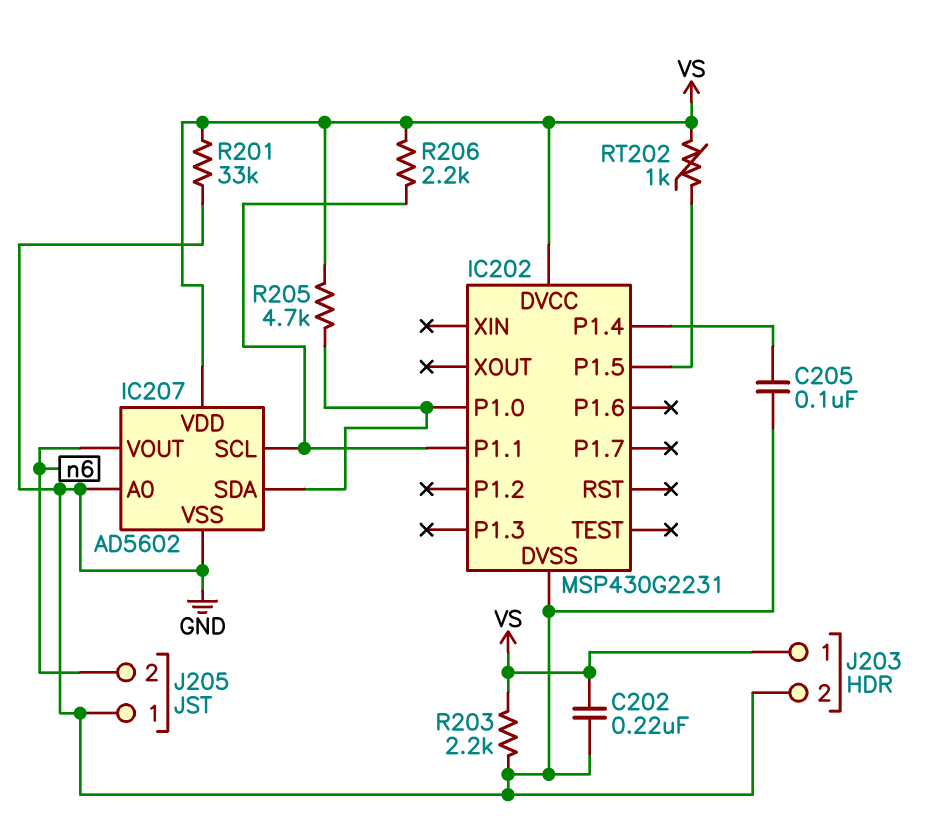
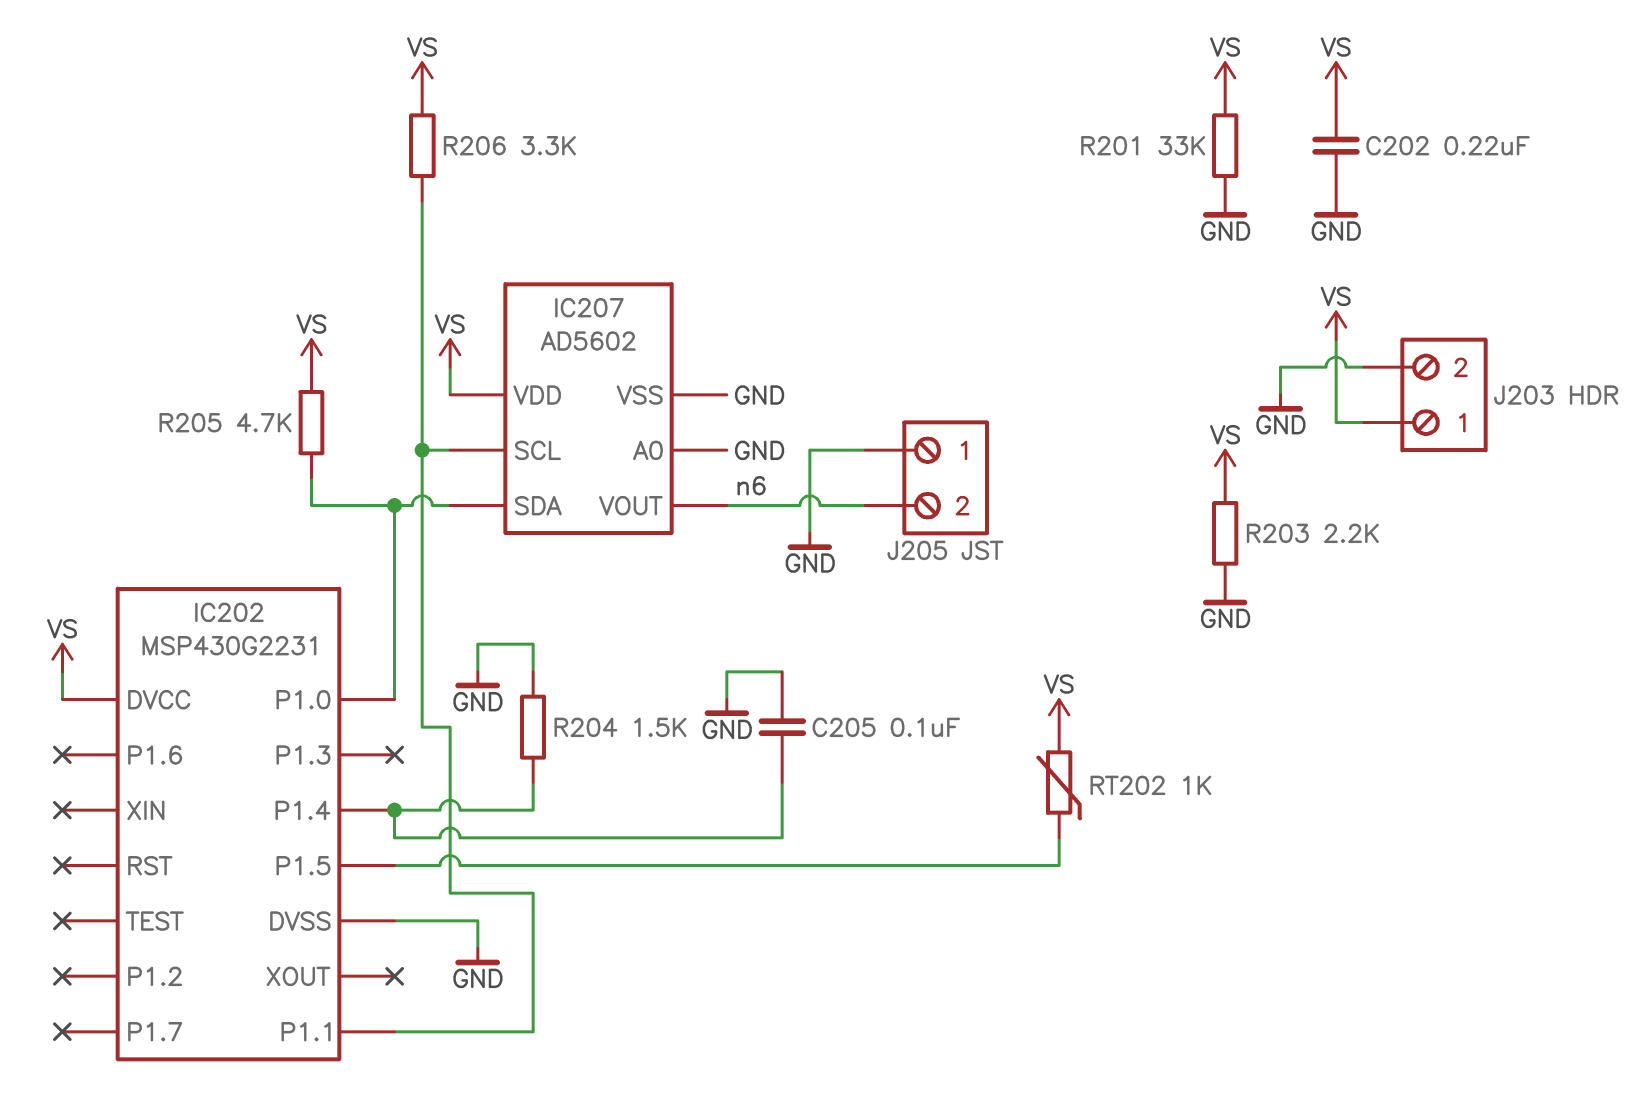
R204: none -> 1.5k (GND, IC202/P1.4)
R206: 2.2k (IC202/P1.1, VS) -> 3.3k (IC202/P1.1, VS)

